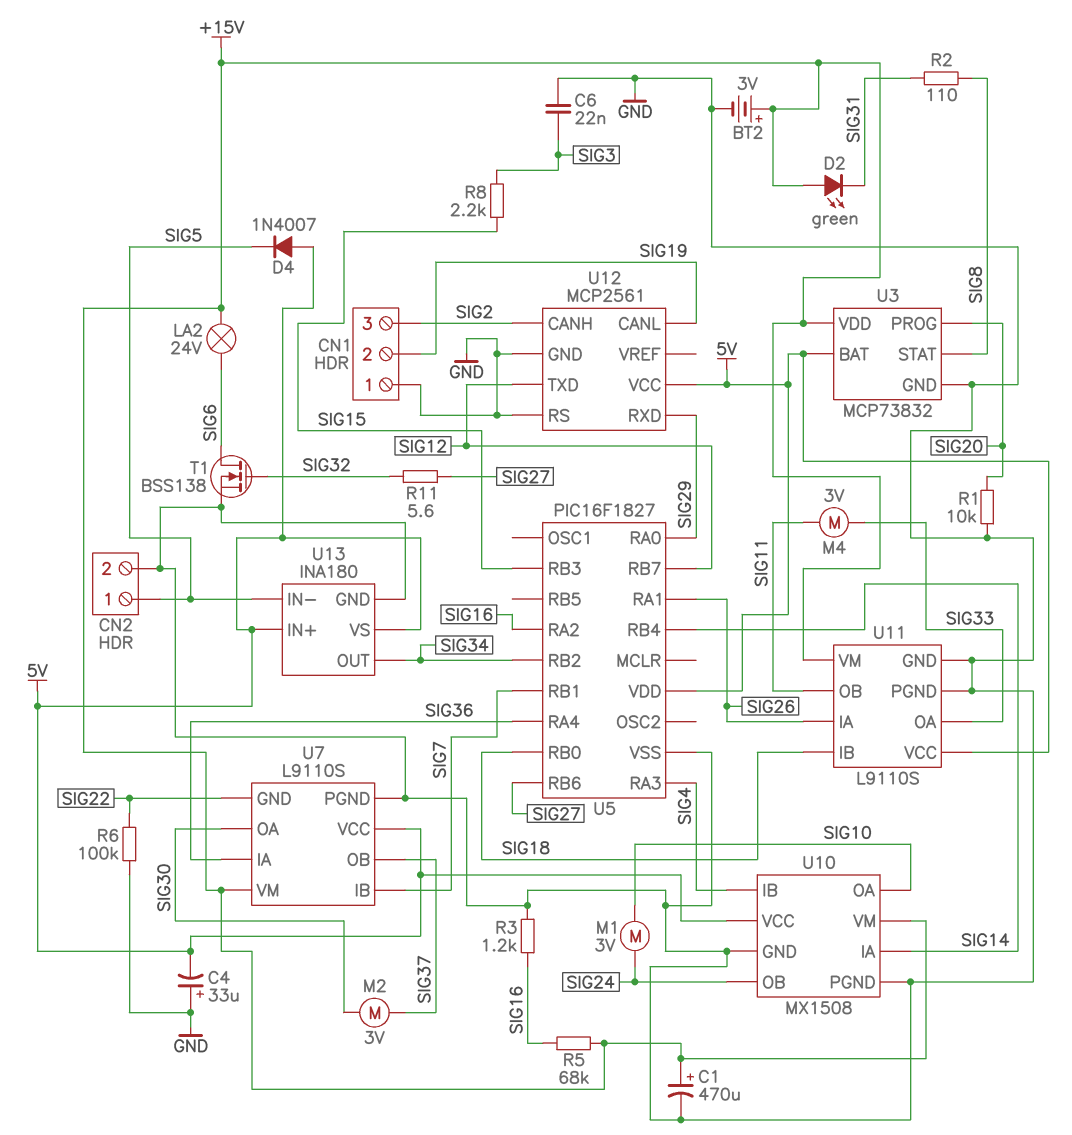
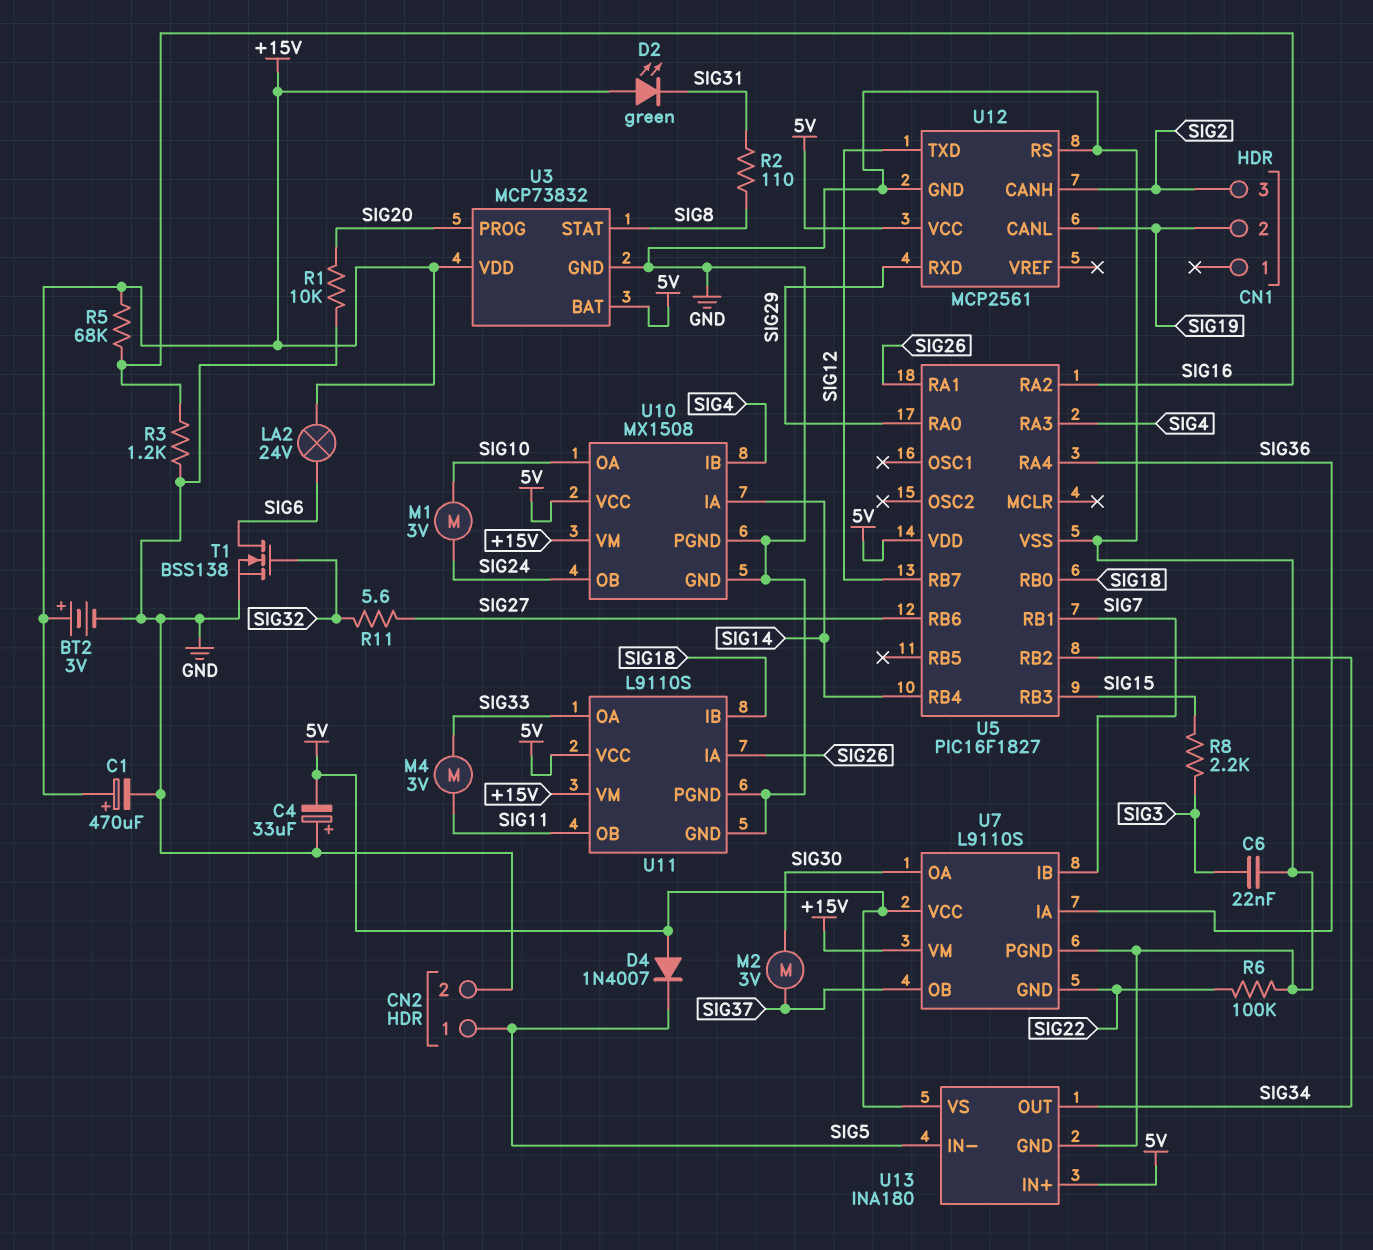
CN1 pin 1: GND -> none

